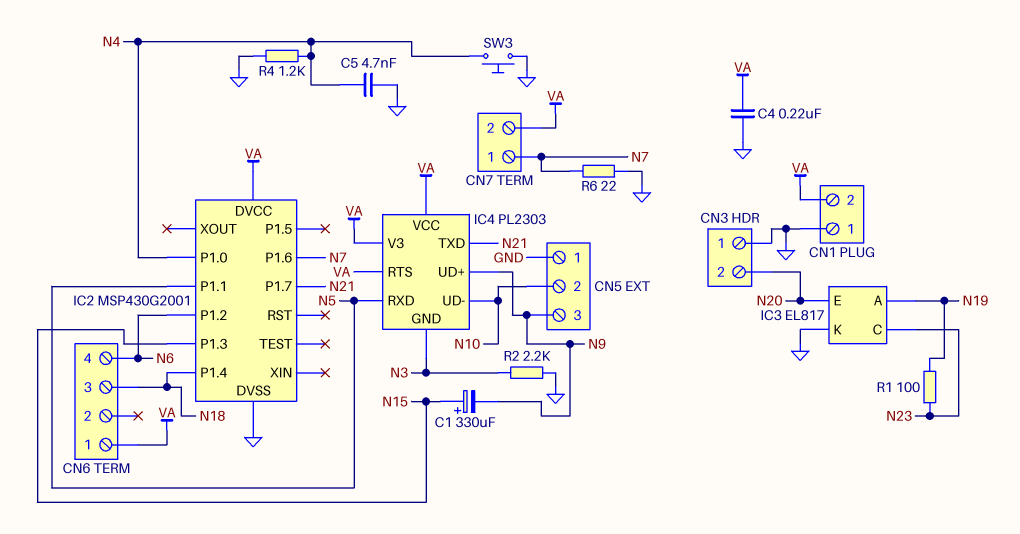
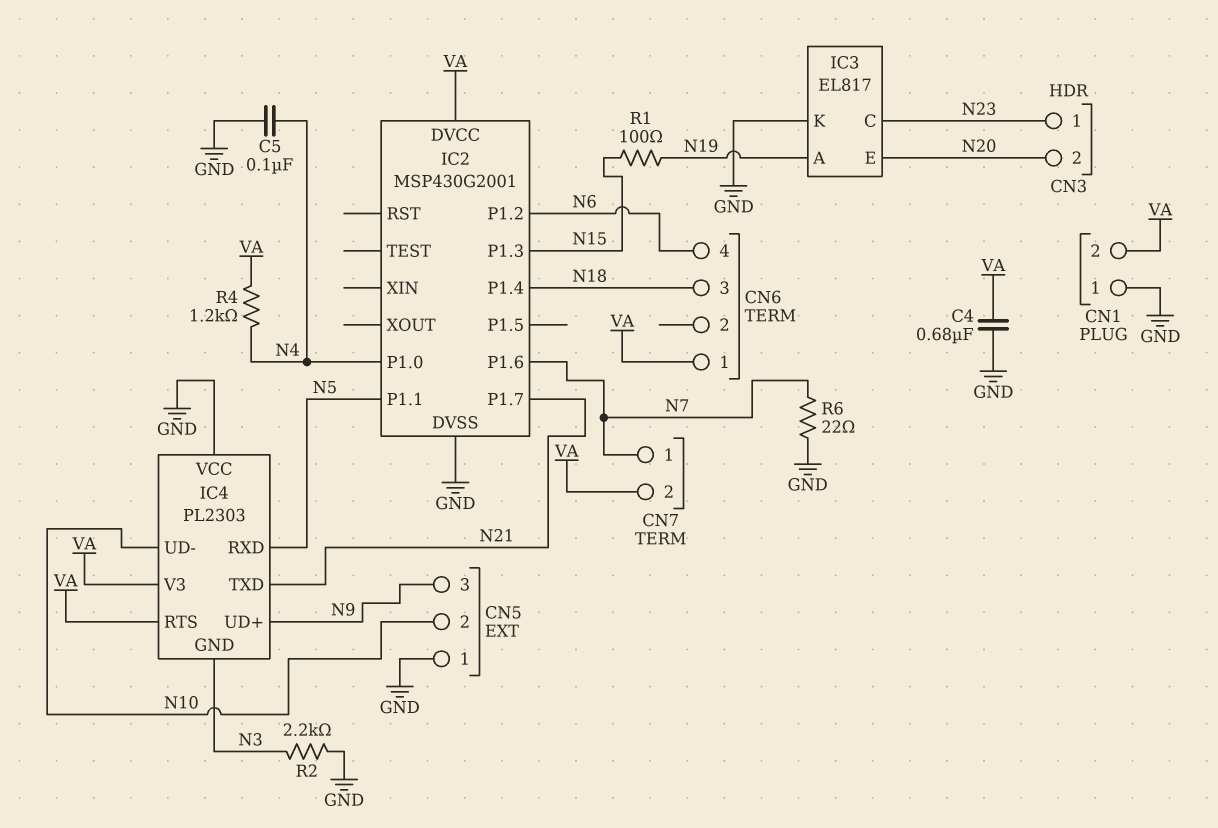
C1: 330uF (plus N15, minus N9) -> none
C4: 220nF (GND, VA) -> 680nF (GND, VA)
C5: 4.7nF (GND, N4) -> 100nF (GND, N4)
CN3 pin 1: GND -> N23
IC4 pin VCC: VA -> GND
R1: 100 (N19, N23) -> 100 (N15, N19)
R4: 1.2k (GND, N4) -> 1.2k (N4, VA)
SW3: button (GND, N4) -> none

